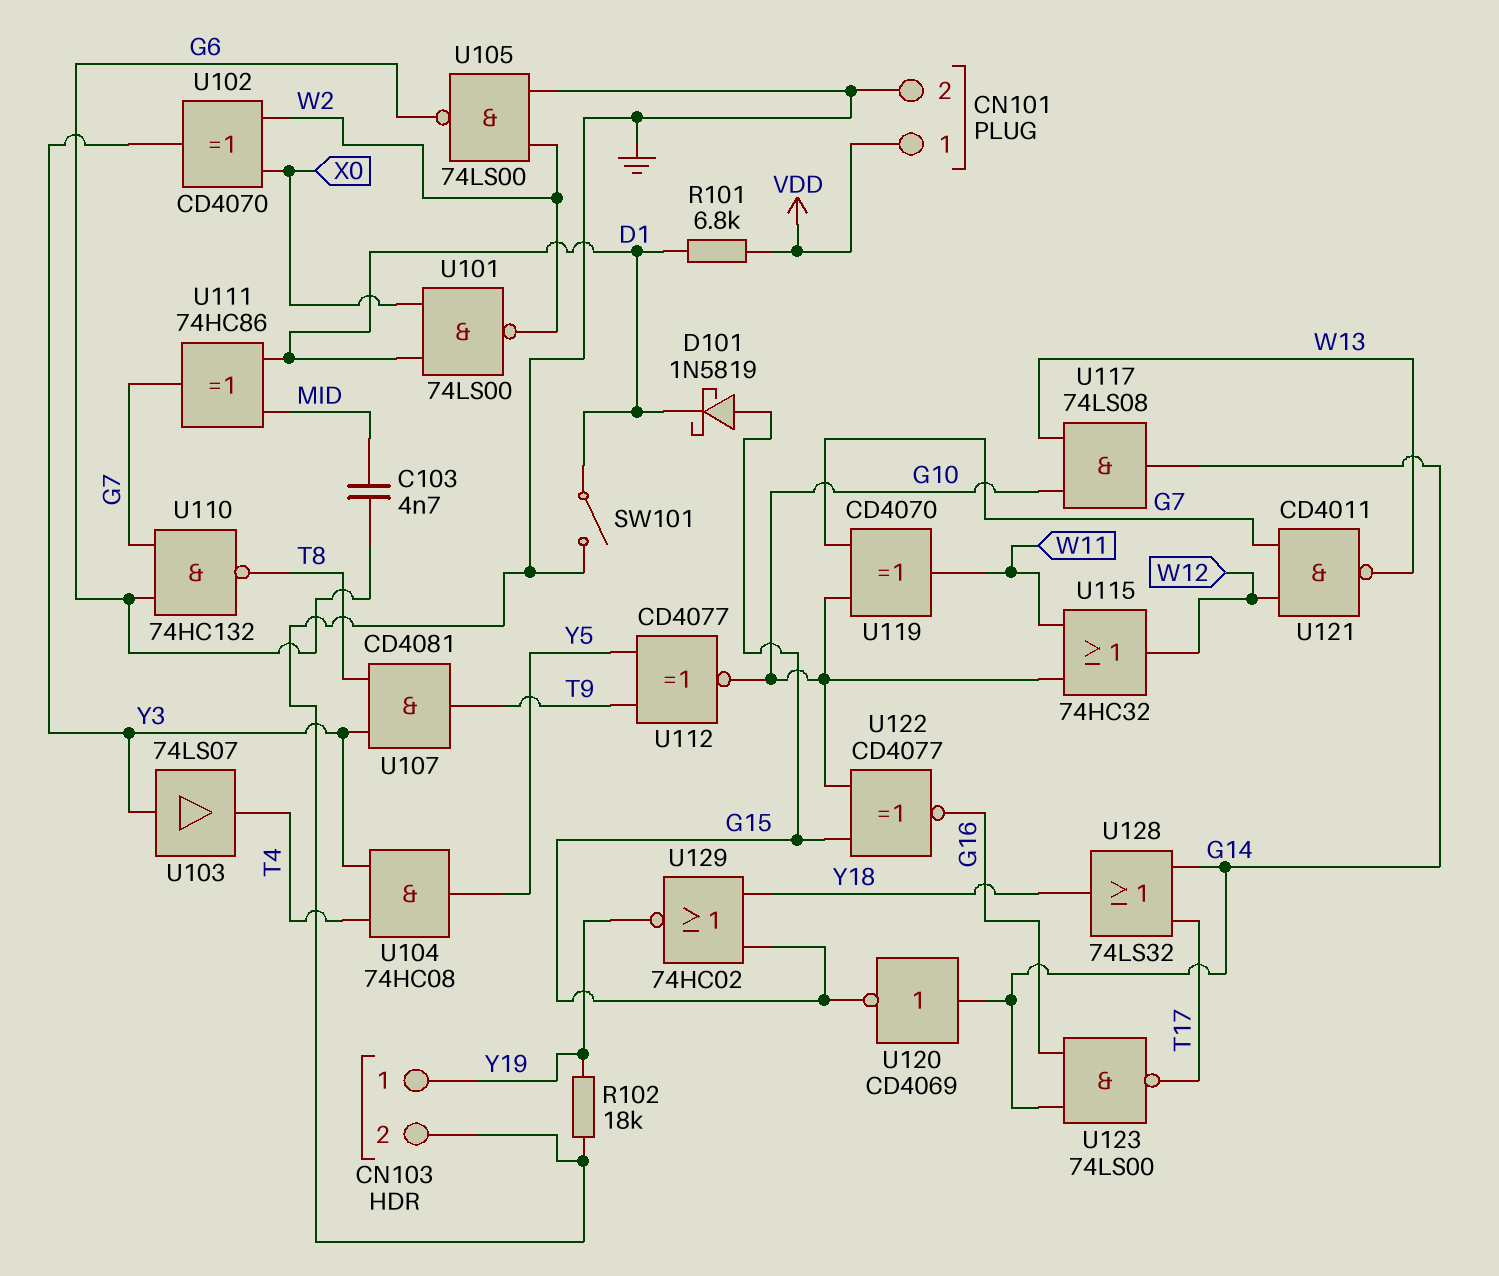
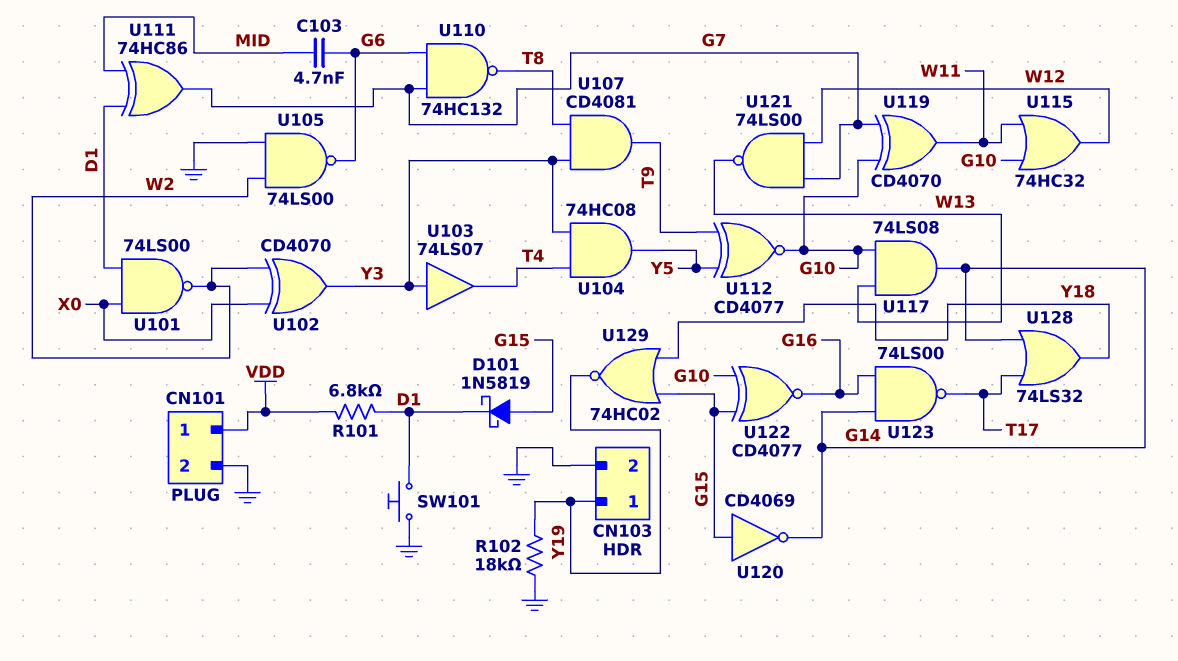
SW101: switch (D1, GND) -> button (D1, GND)
U120: NOT CD4069 (in G14, out G15) -> NOT CD4069 (in G15, out G14)
U121: NAND CD4011 (in G7, in W12, out W13) -> NAND 74LS00 (in G7, in W12, out W13)

